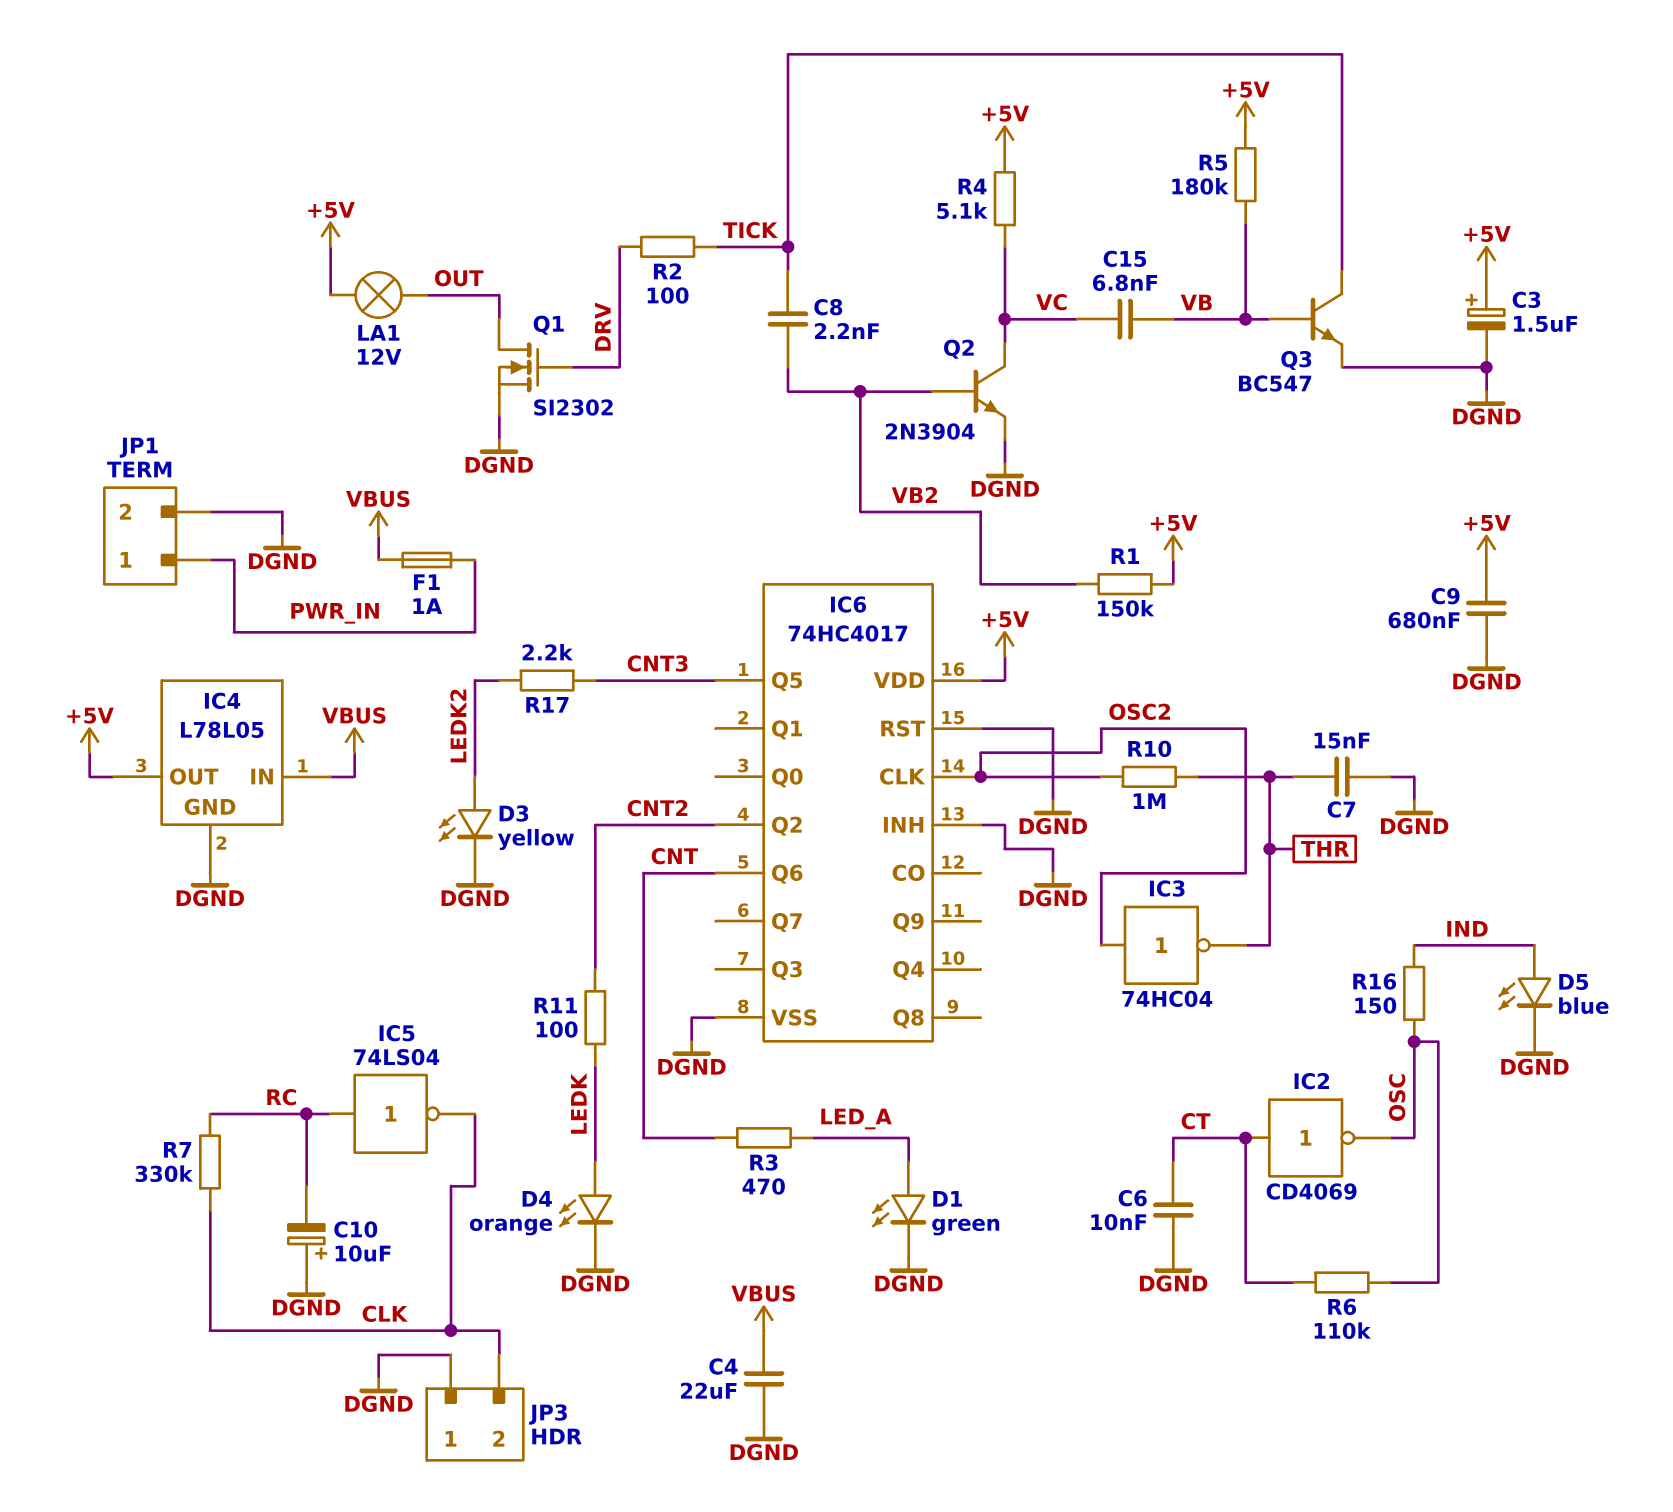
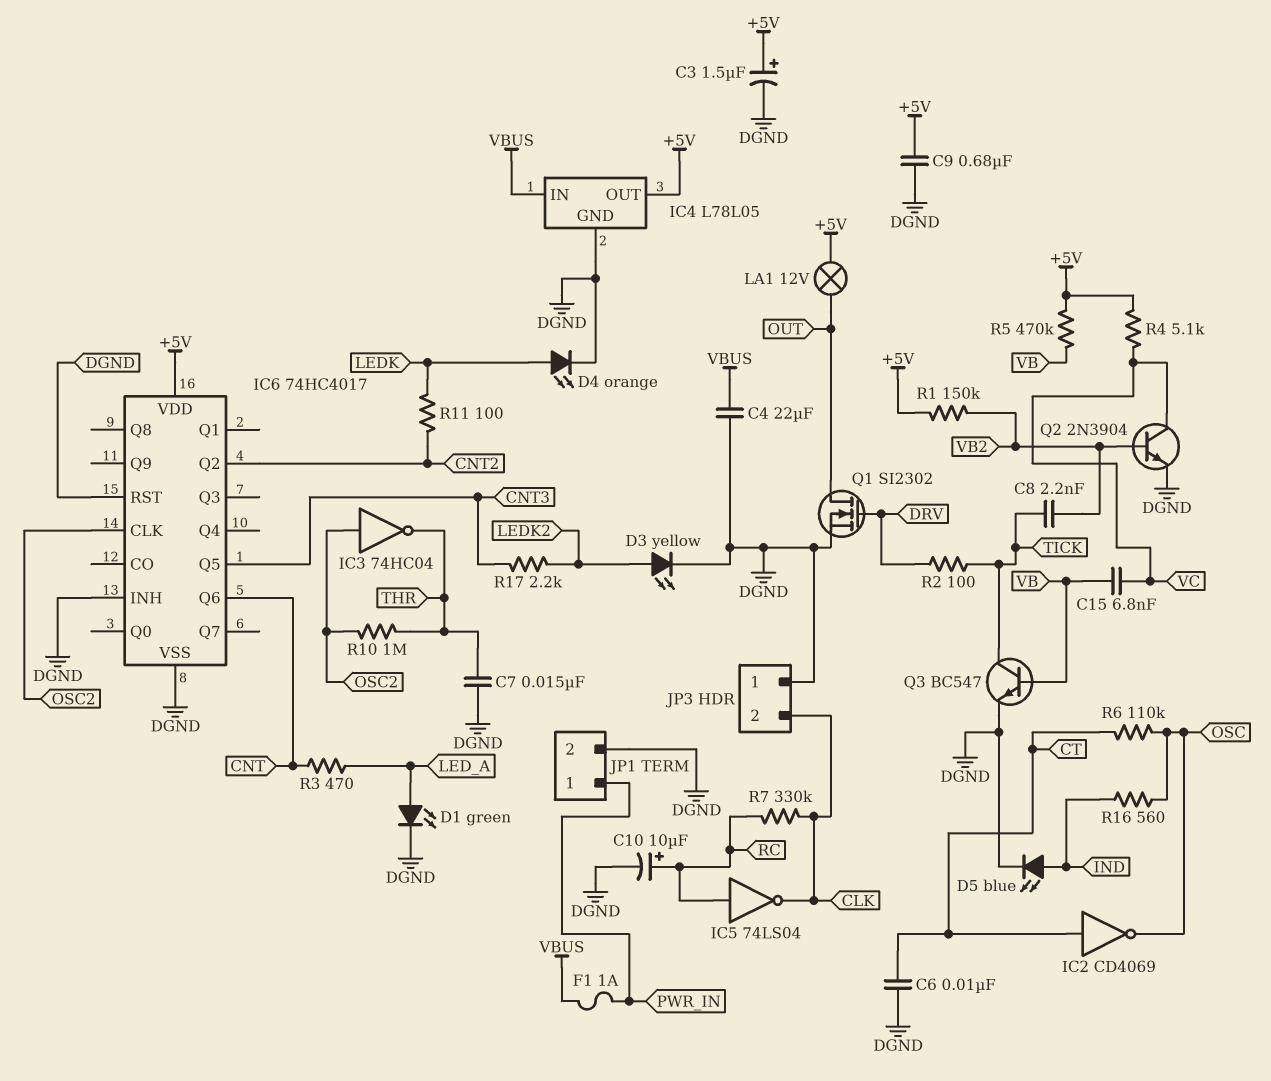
C10: 10uF (plus DGND, minus RC) -> 10uF (plus RC, minus DGND)
R5: 180k (+5V, VB) -> 470k (+5V, VB)
R16: 150 (IND, OSC) -> 560 (IND, OSC)

